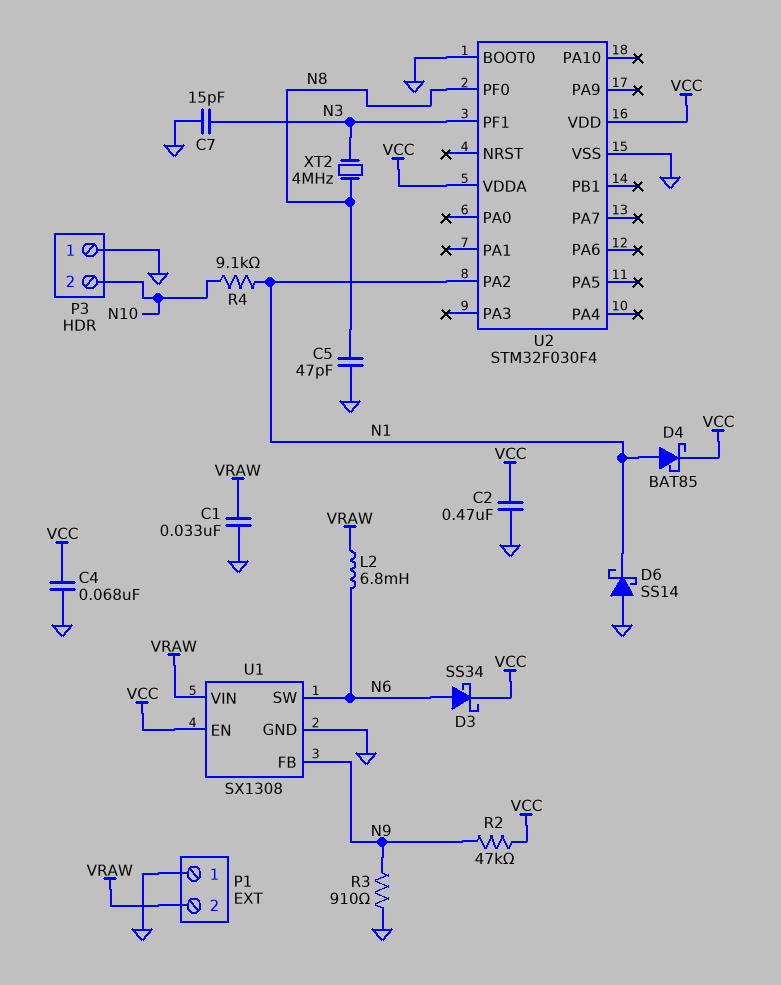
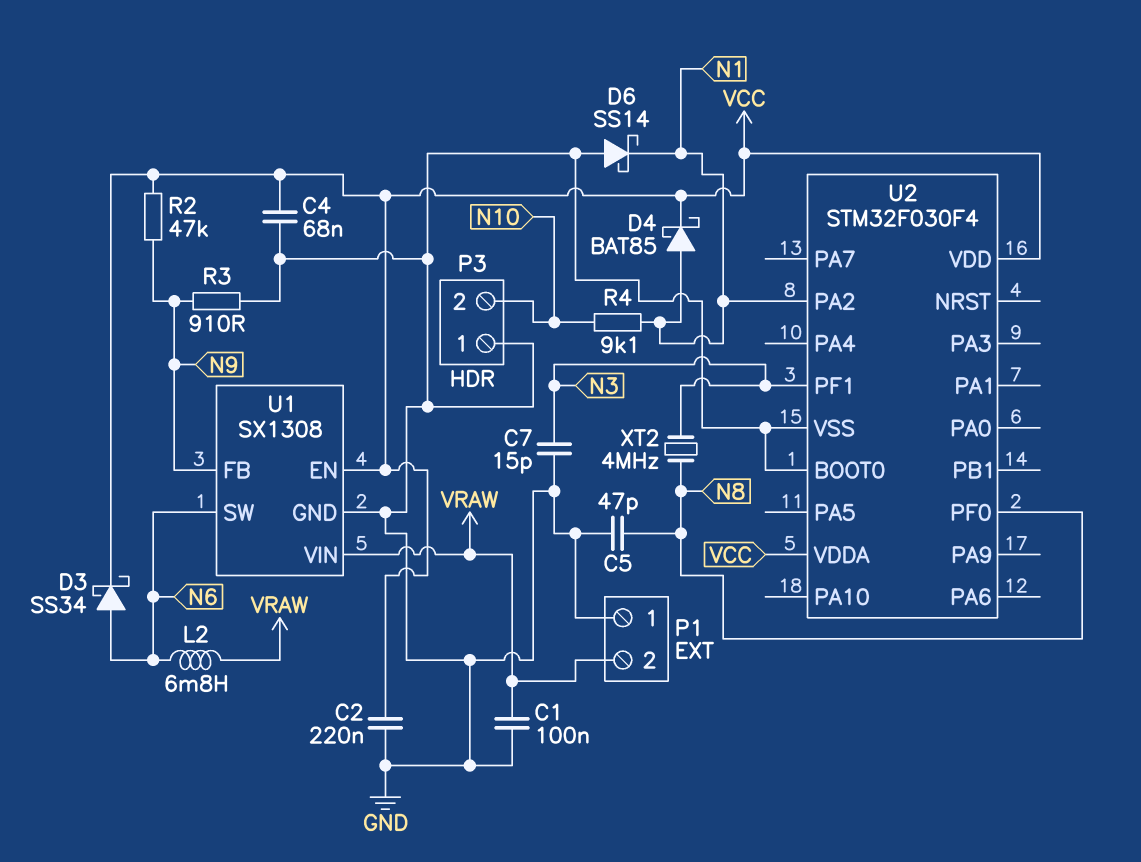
C1: 33nF (GND, VRAW) -> 100nF (GND, VRAW)
C2: 470nF (GND, VCC) -> 220nF (GND, VCC)

